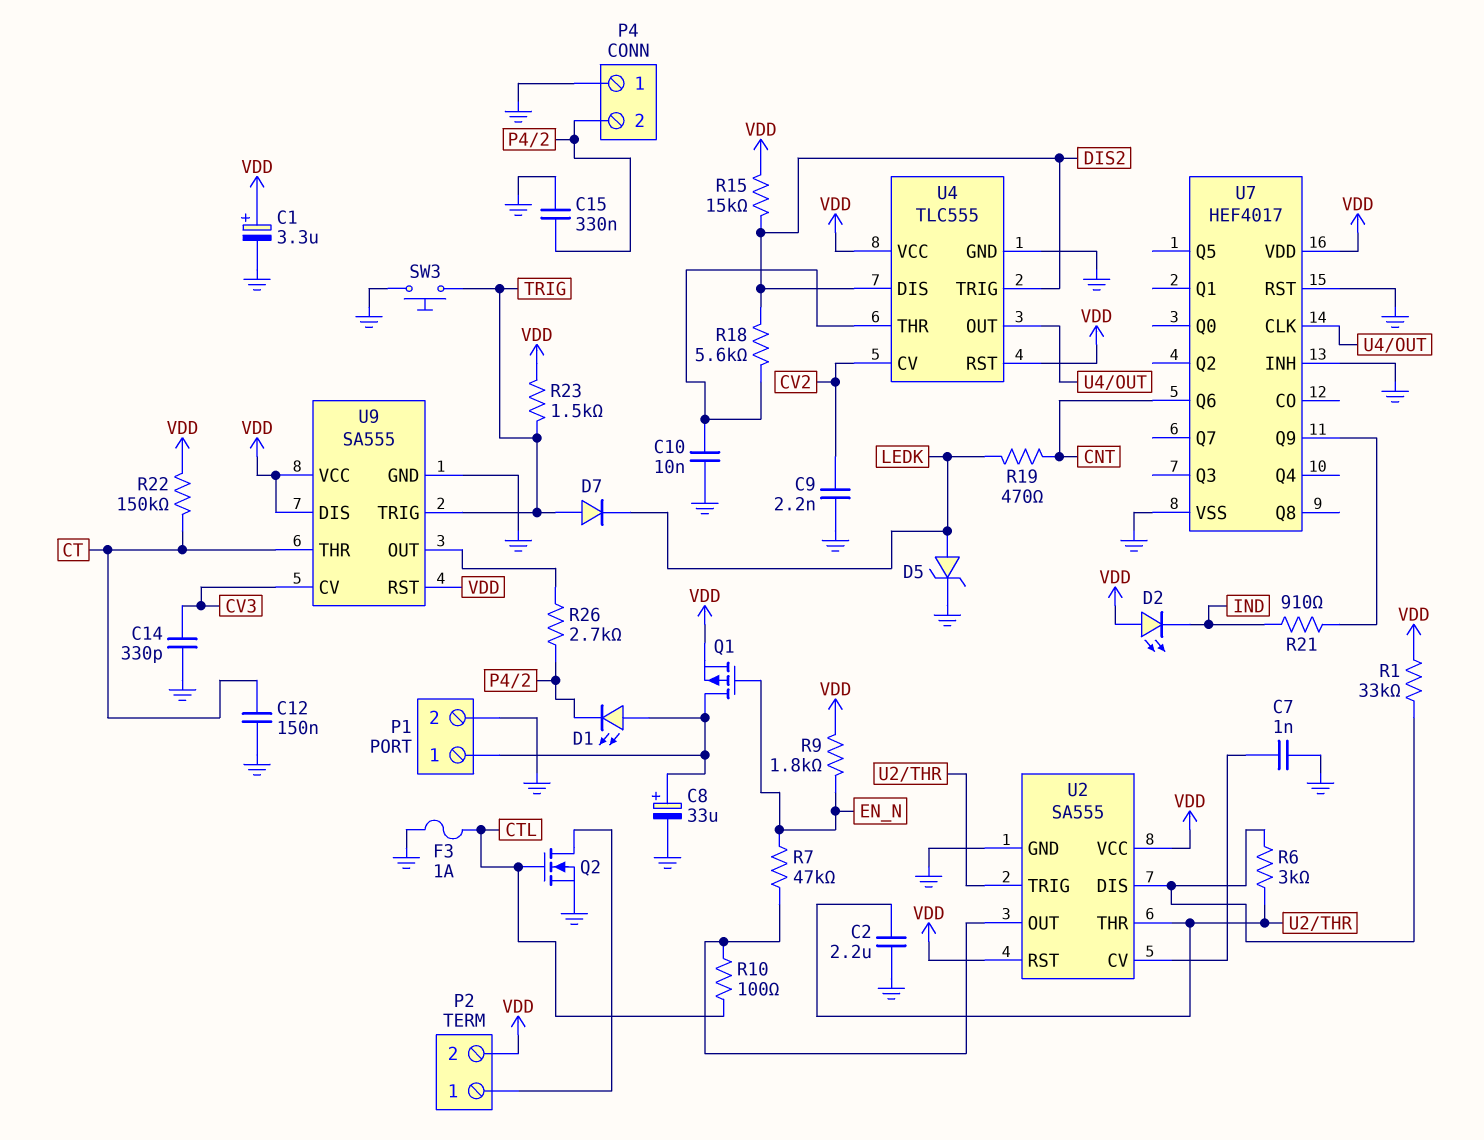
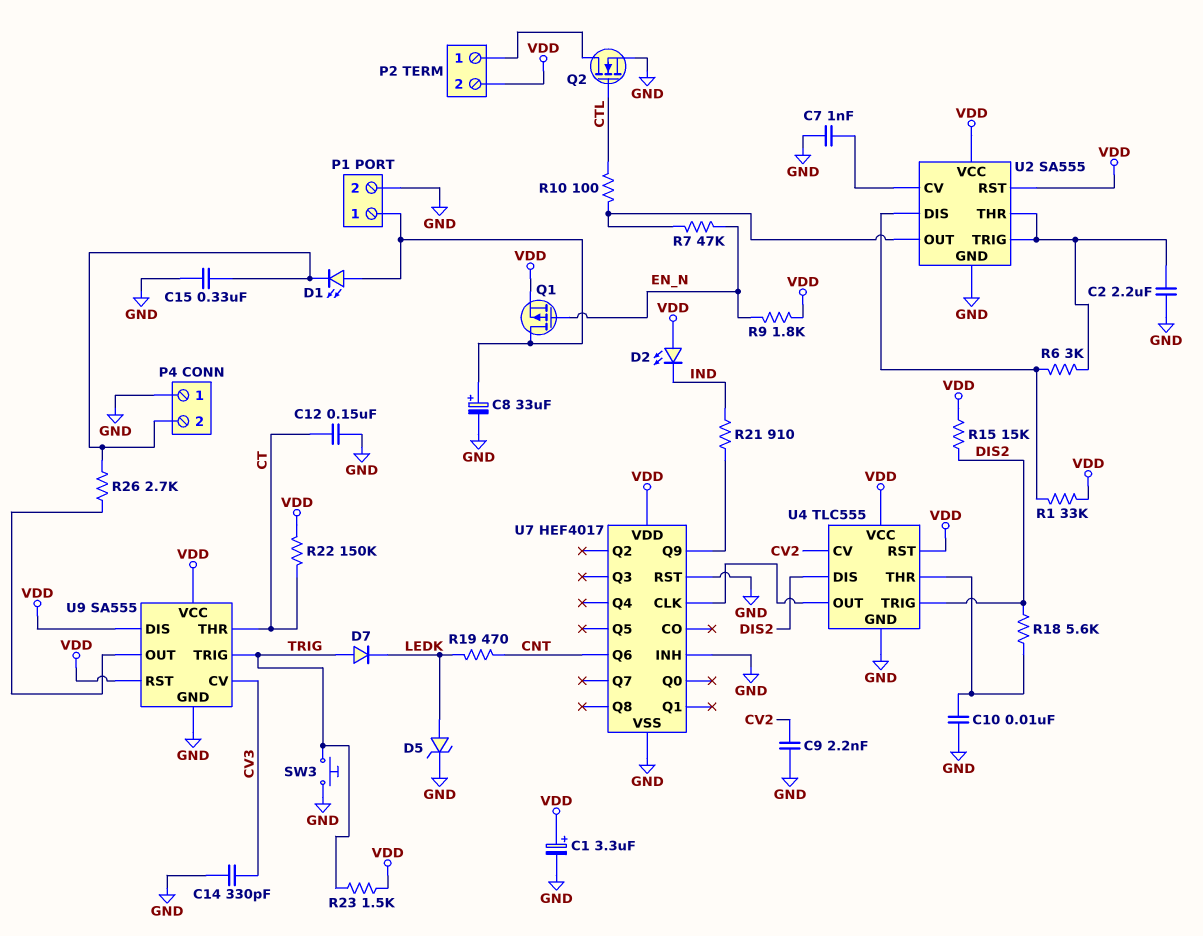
F3: 1A (CTL, GND) -> none

